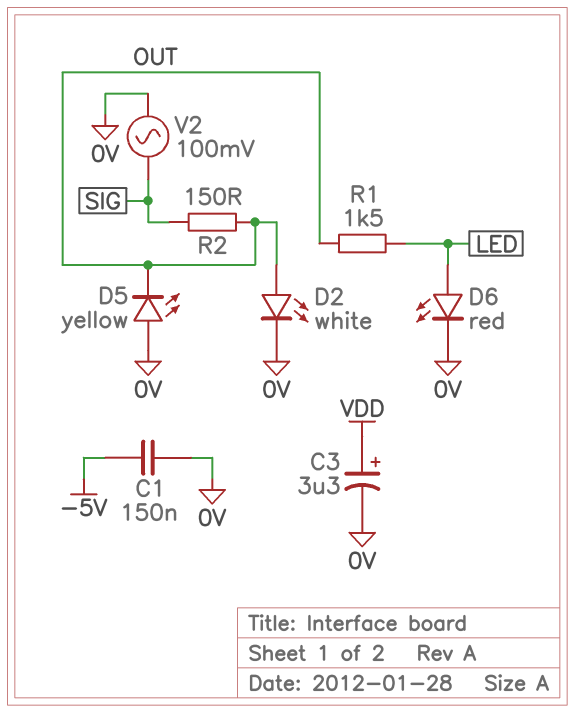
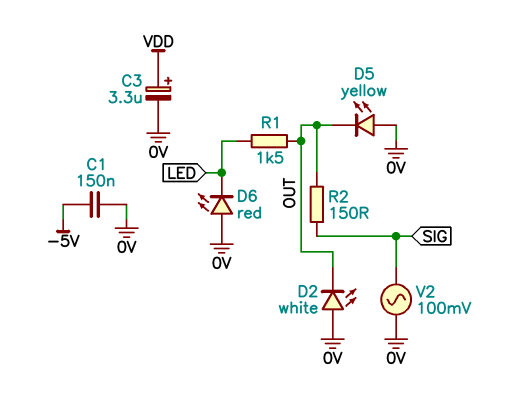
D2: LED white (A OUT, K 0V) -> LED white (A 0V, K OUT)
D6: LED red (A LED, K 0V) -> LED red (A 0V, K LED)

